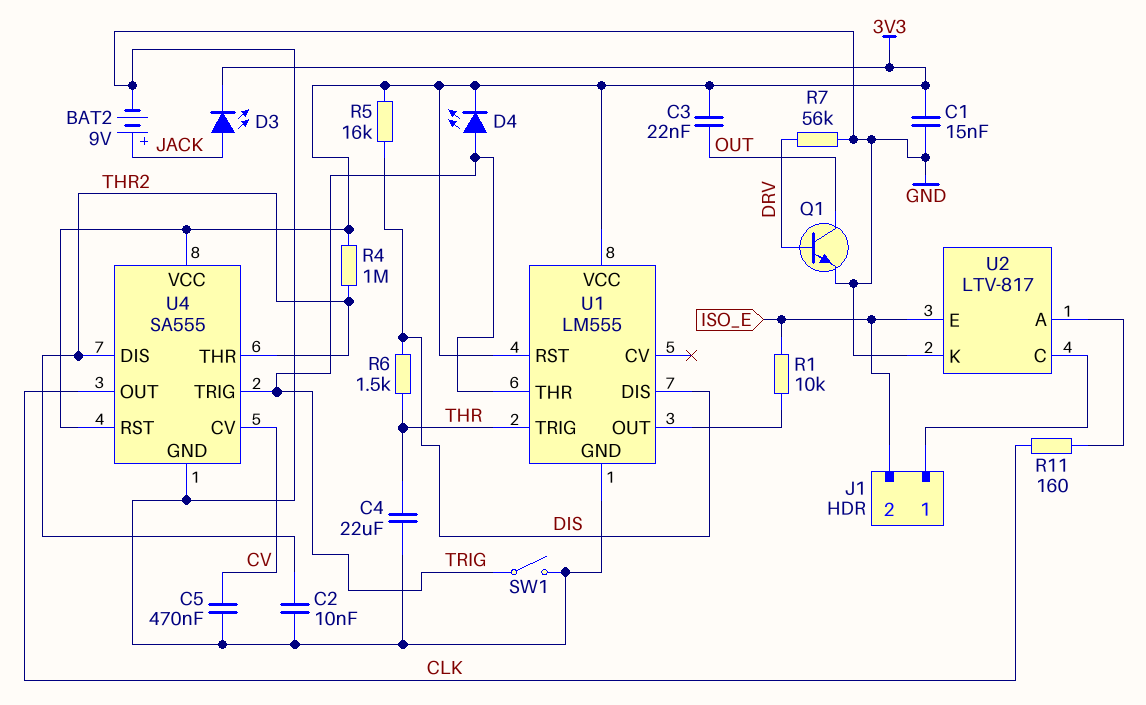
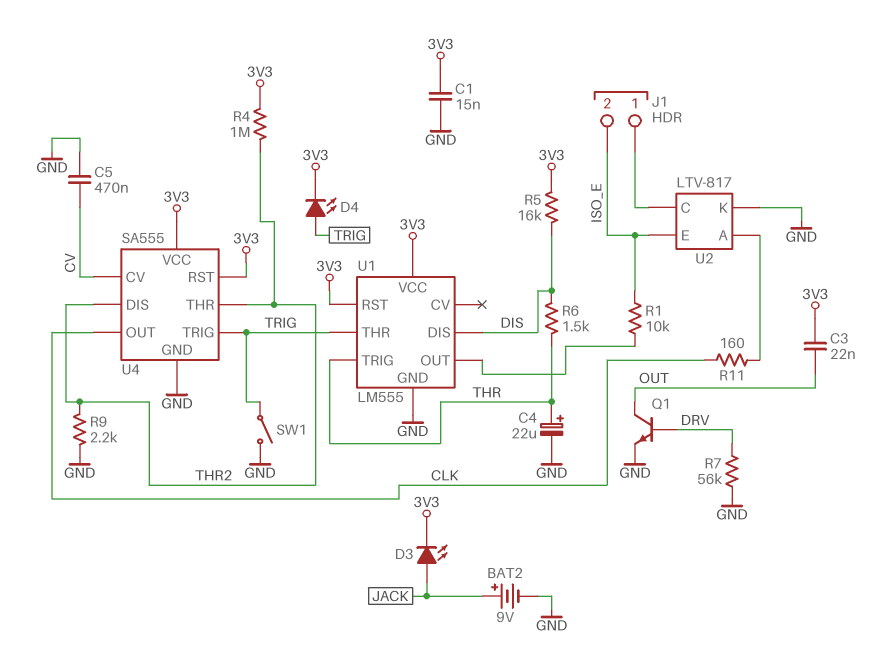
C2: 10nF (GND, THR2) -> none
C4: 22uF (GND, THR) -> 22uF (plus THR, minus GND)
R9: none -> 2.2k (GND, THR2)

